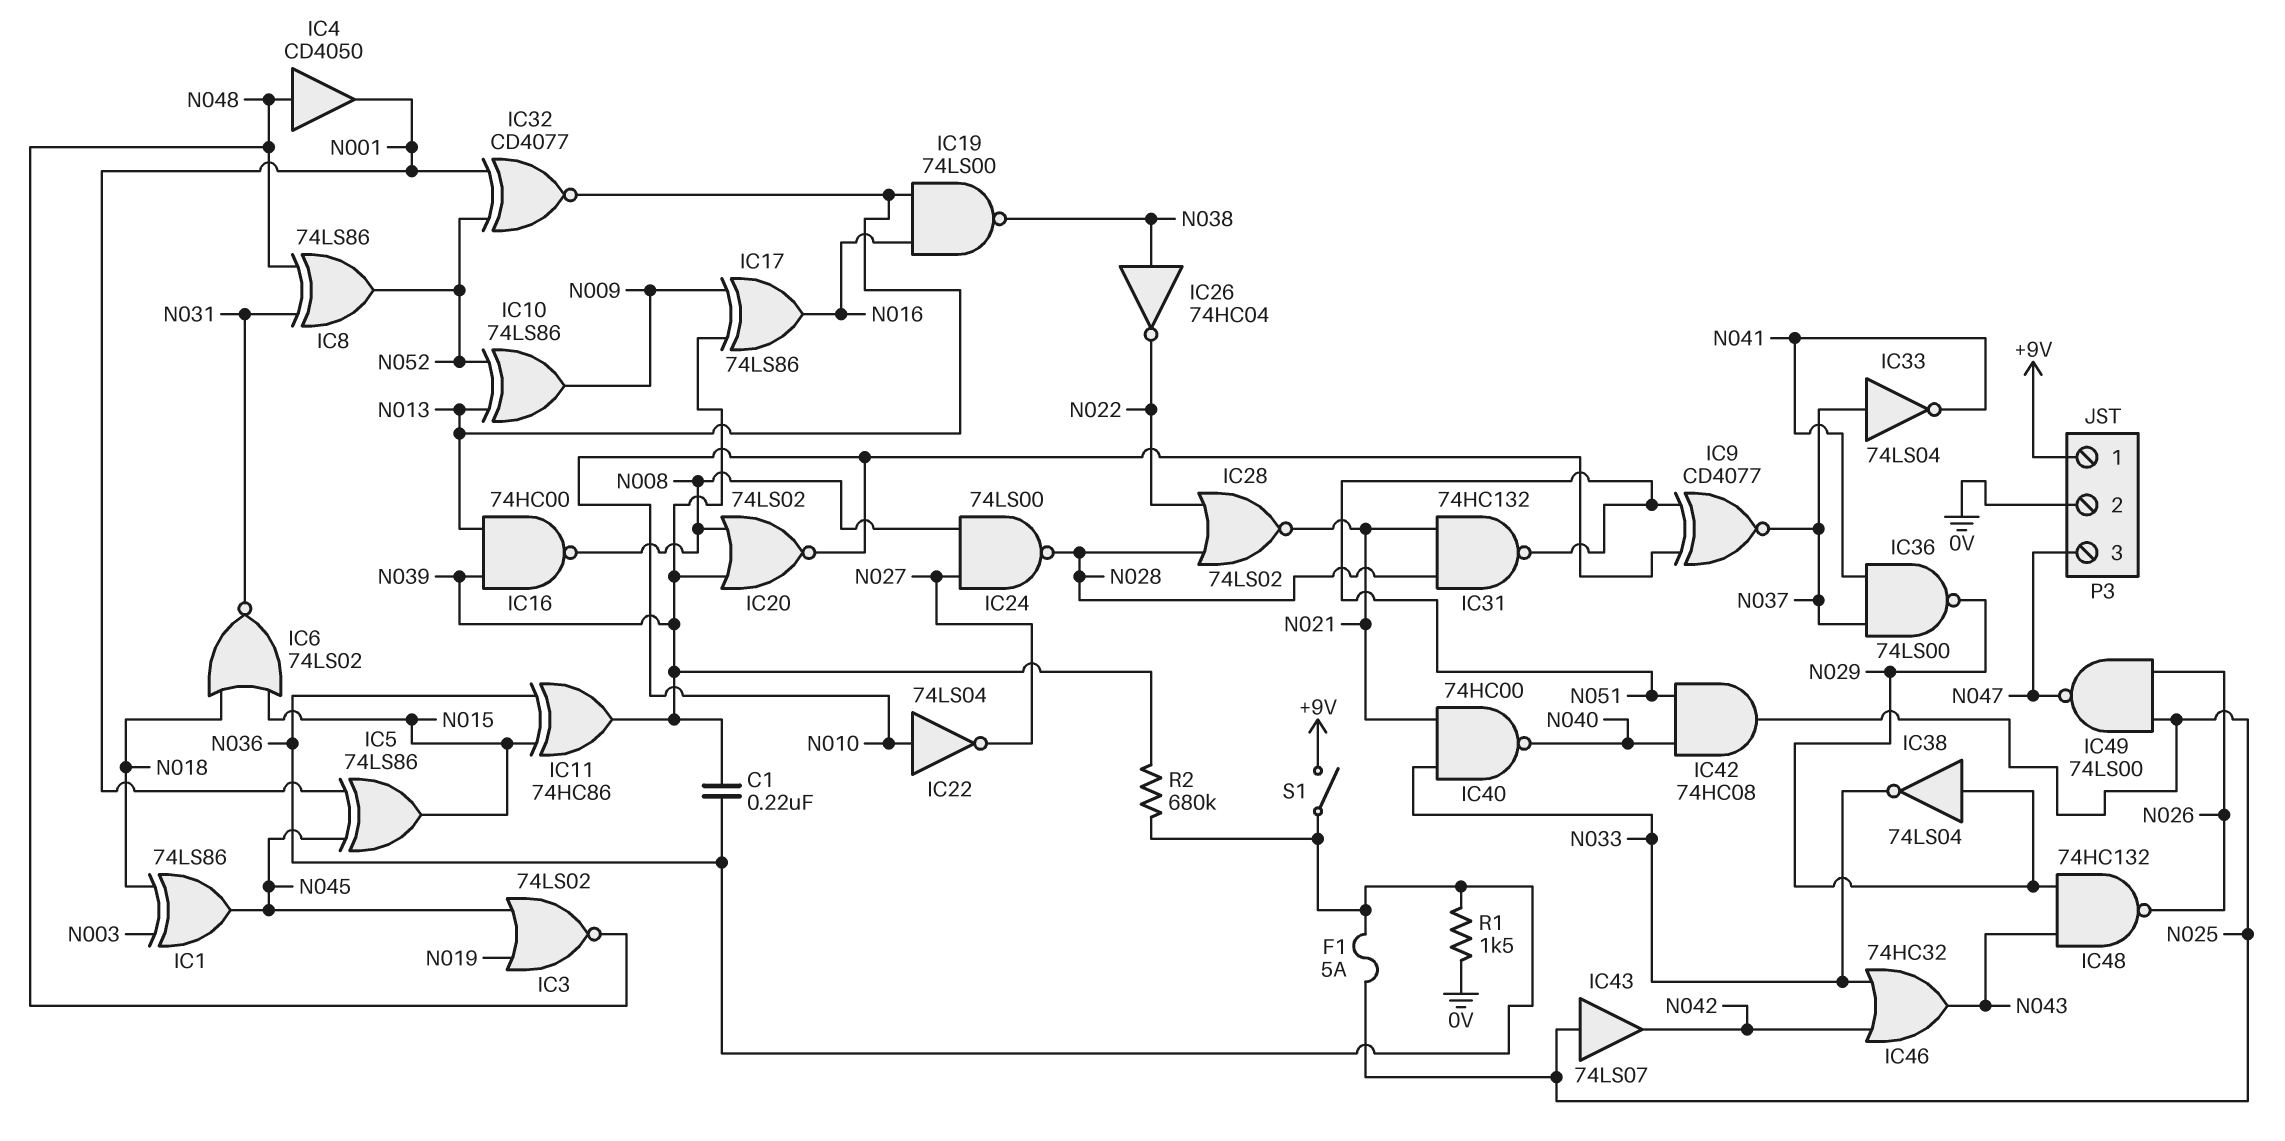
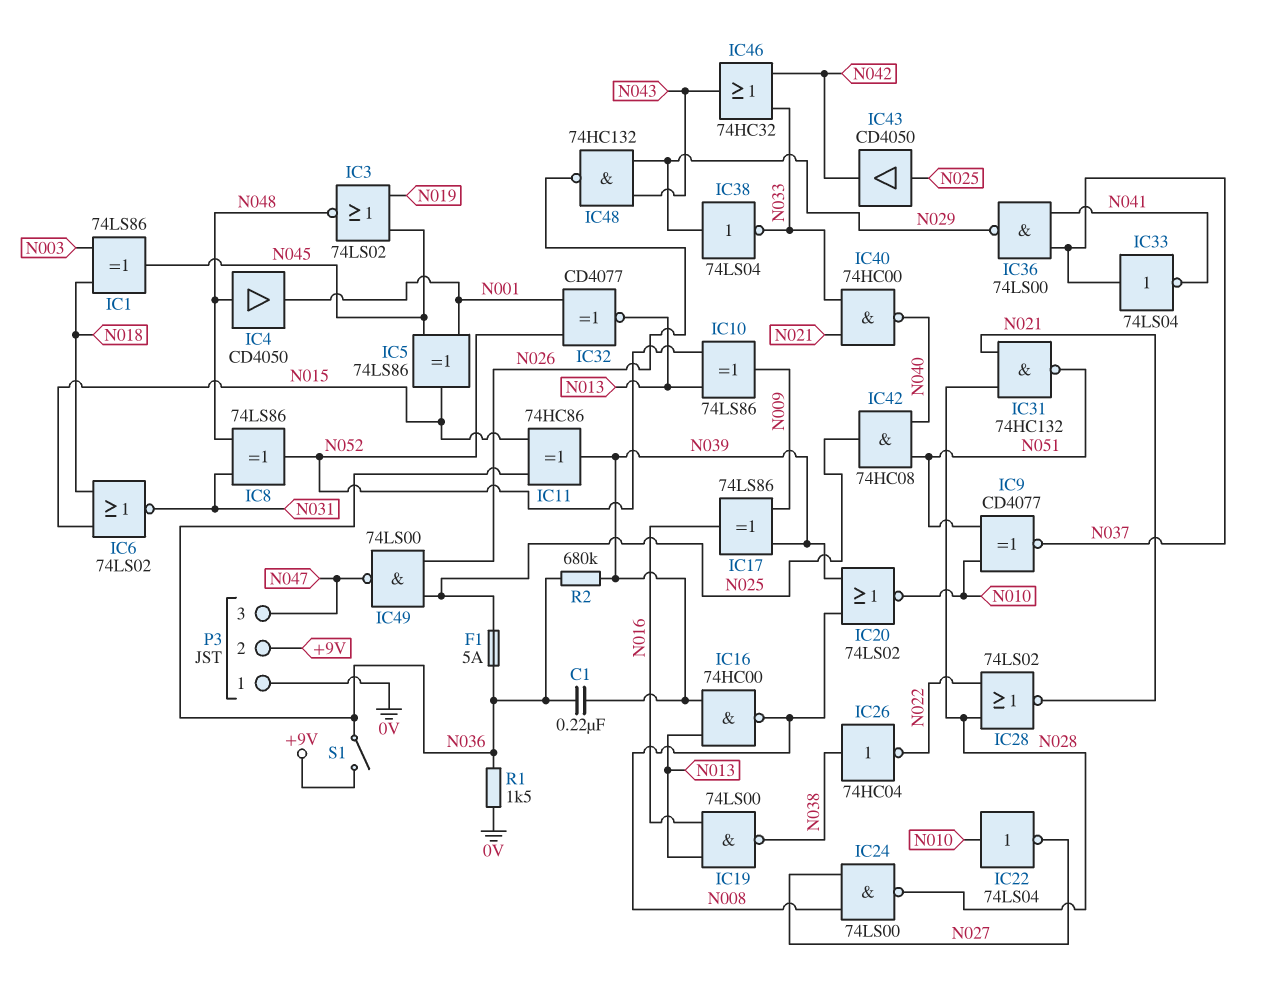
IC43: buffer 74LS07 (in N025, out N042) -> buffer CD4050 (in N025, out N042)
P3 pin 1: +9V -> 0V
P3 pin 2: 0V -> +9V

